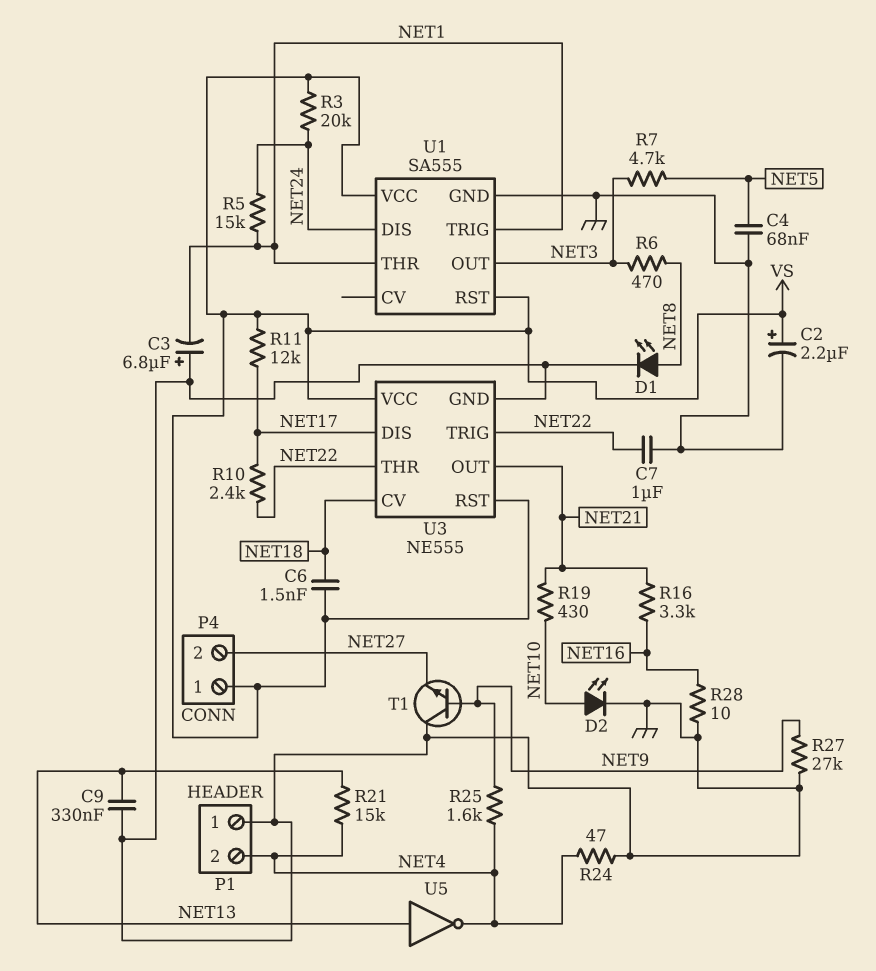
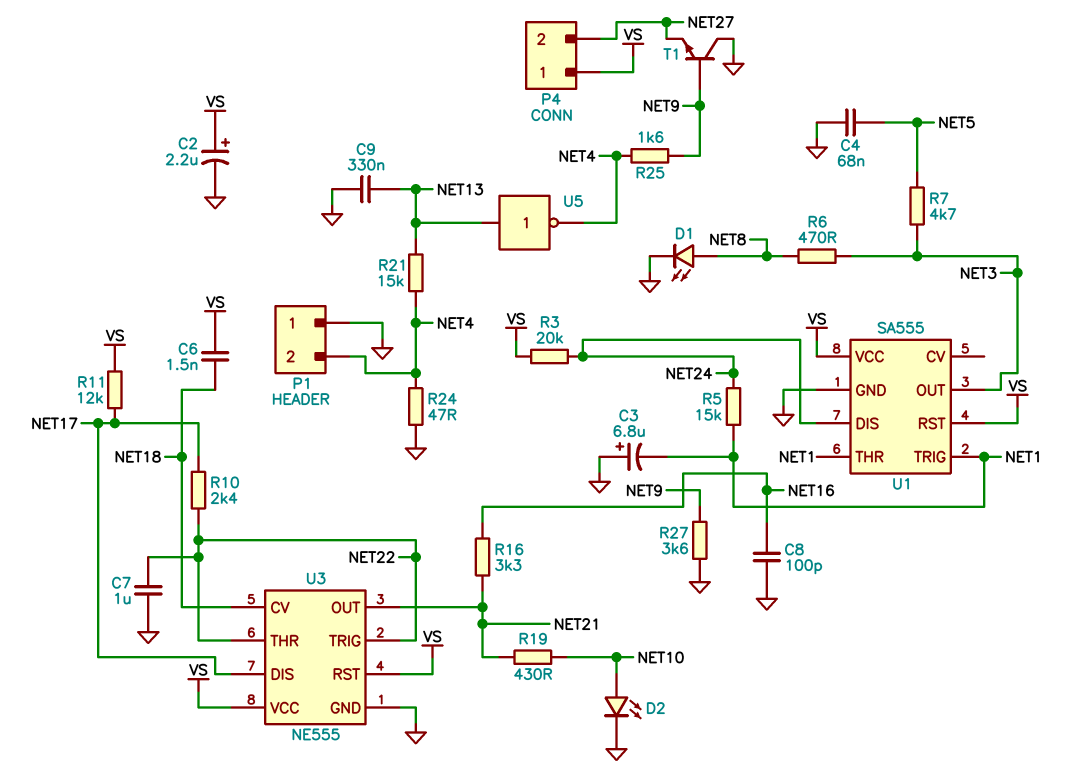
C8: none -> 100pF (GND, NET16)
R27: 27k (GND, NET9) -> 3.6k (GND, NET9)
R28: 10 (GND, NET16) -> none

